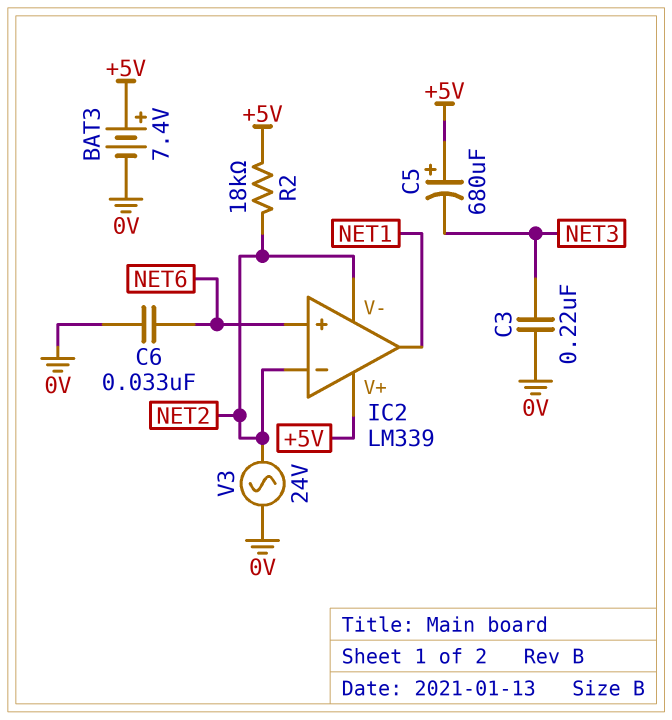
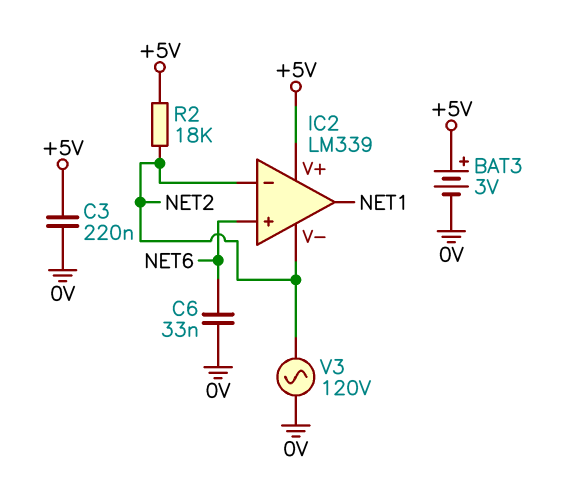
BAT3: 7.4V (plus +5V, minus 0V) -> 3V (plus +5V, minus 0V)
C3: 220nF (0V, NET3) -> 220nF (+5V, 0V)
C5: 680uF (plus +5V, minus NET3) -> none
V3: AC 24V (0V, NET2) -> AC 120V (0V, NET2)

